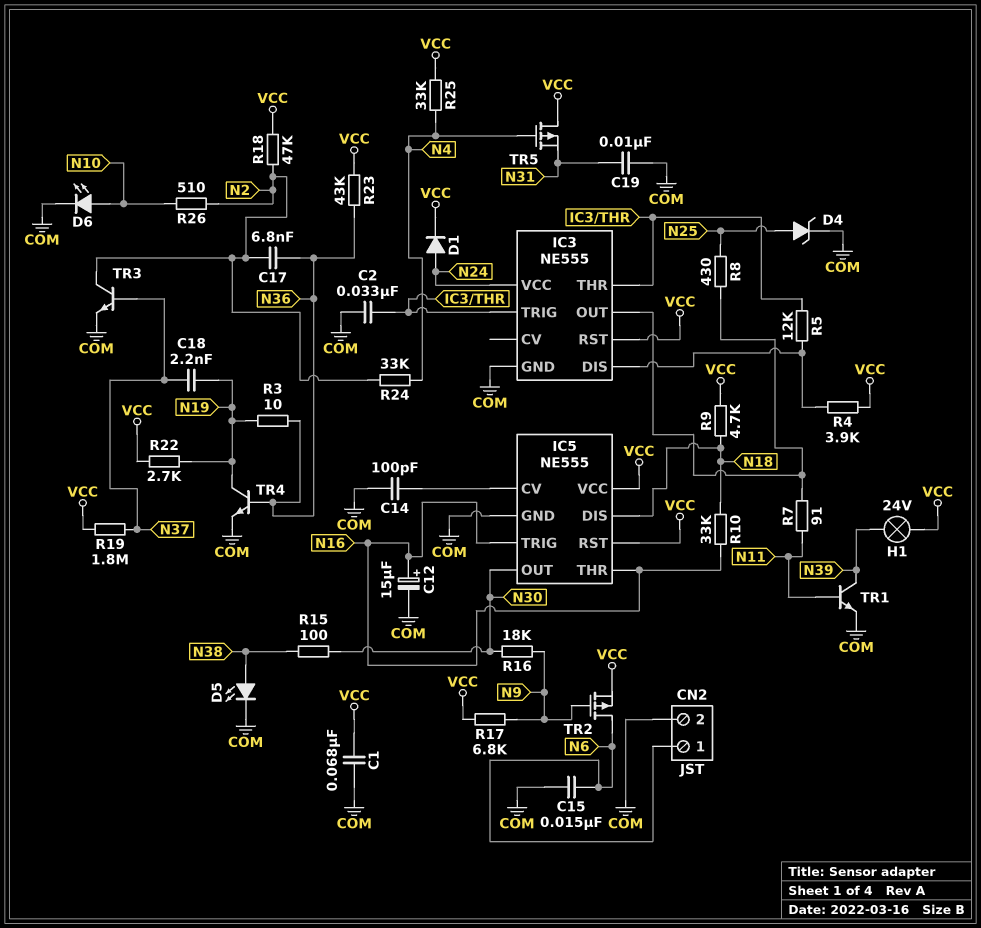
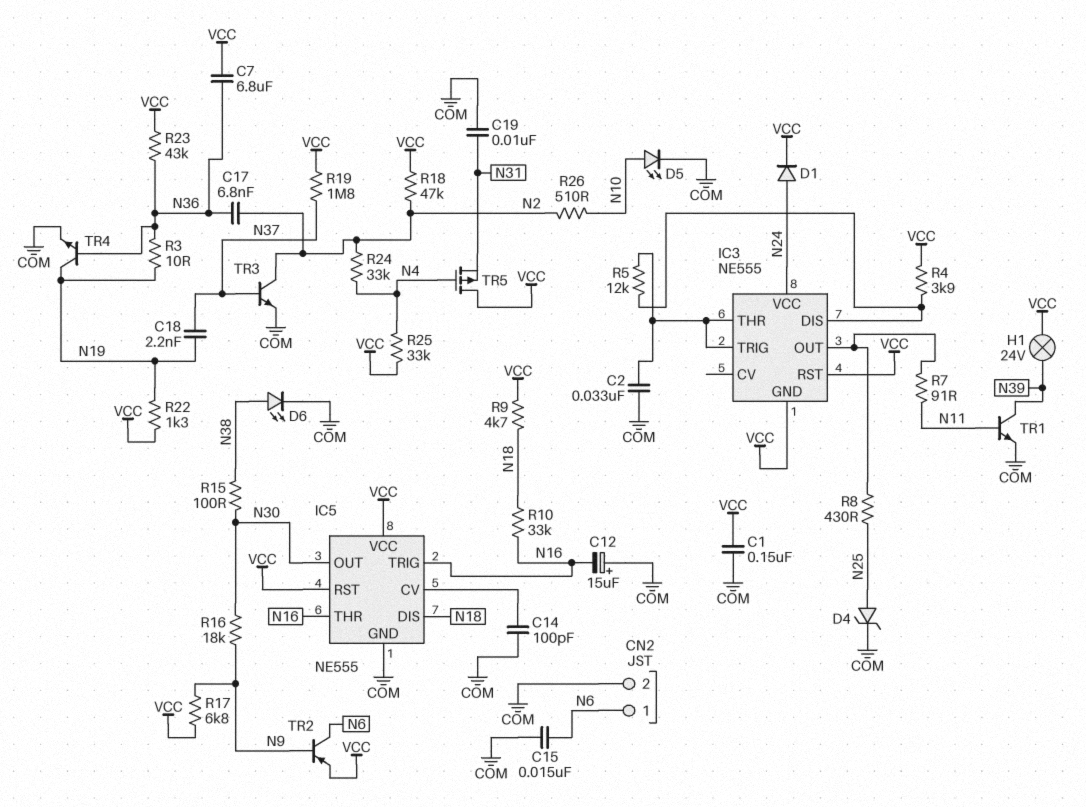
C1: 68nF (COM, VCC) -> 150nF (COM, VCC)
C7: none -> 6.8uF (N36, VCC)
C12: 15uF (plus N16, minus COM) -> 15uF (plus COM, minus N16)
D5: LED (A N38, K COM) -> LED (A N10, K COM)
D6: LED (A N10, K COM) -> LED (A N38, K COM)
IC3 pin GND: COM -> VCC
R22: 2.7k (N19, VCC) -> 1.3k (N19, VCC)
TR2: PMOS (G N9, D N6, S VCC) -> PNP (B N9, C N6, E VCC)

